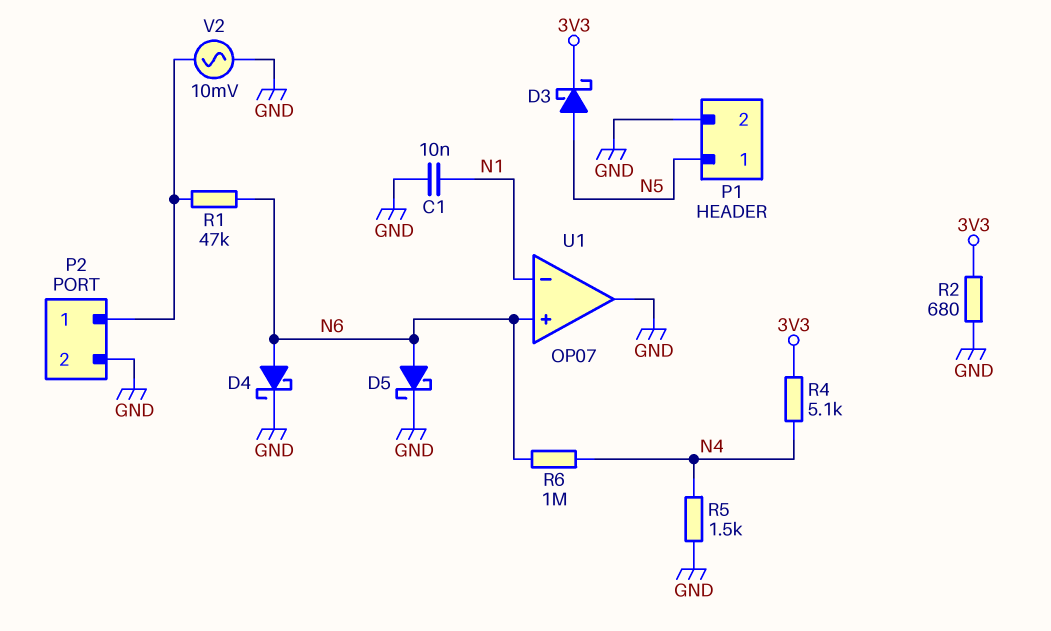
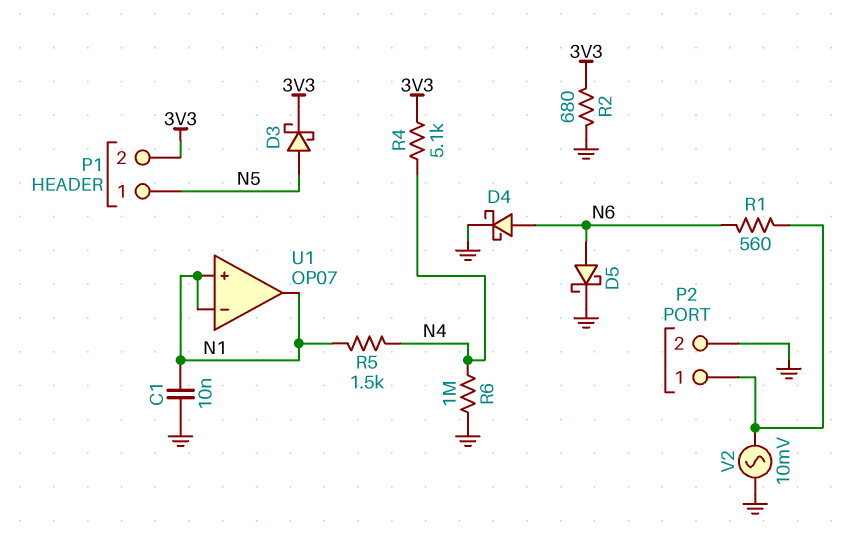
P1 pin 2: GND -> 3V3
R1: 47k (N6, P2/1) -> 560 (N6, P2/1)
R5: 1.5k (GND, N4) -> 1.5k (N1, N4)
R6: 1M (N4, N6) -> 1M (GND, N4)
U1 pin in+: N6 -> N1
U1 pin out: GND -> N1

